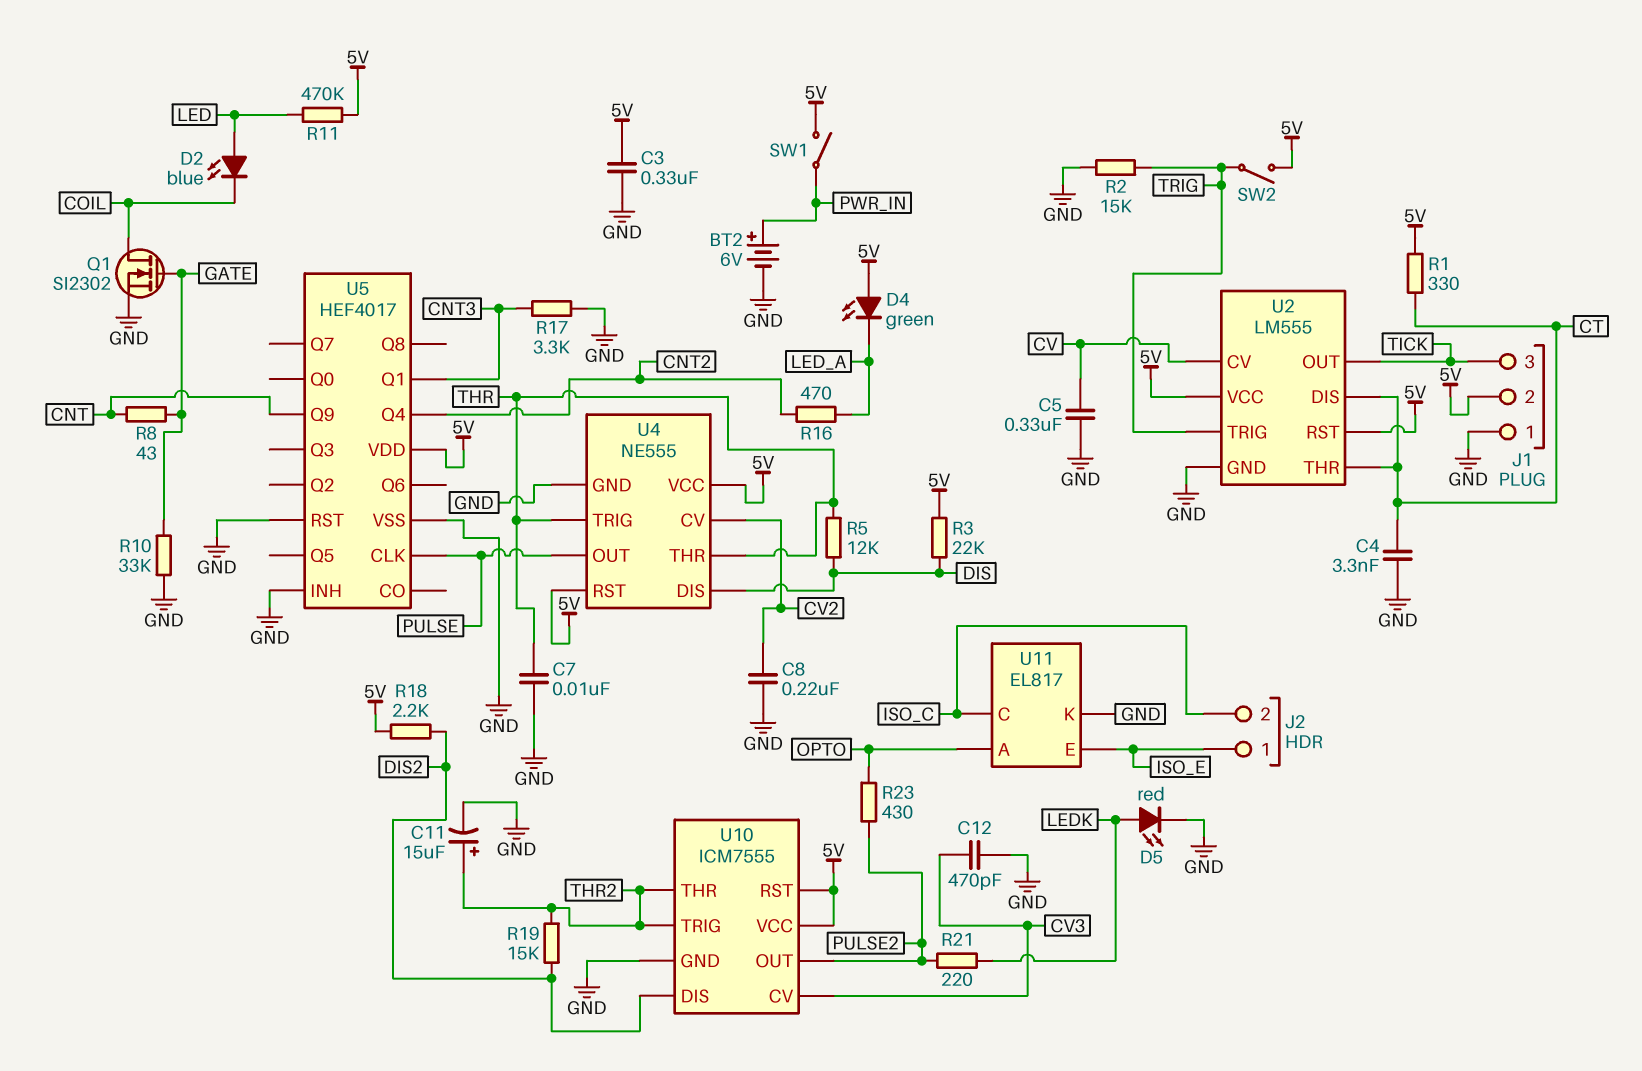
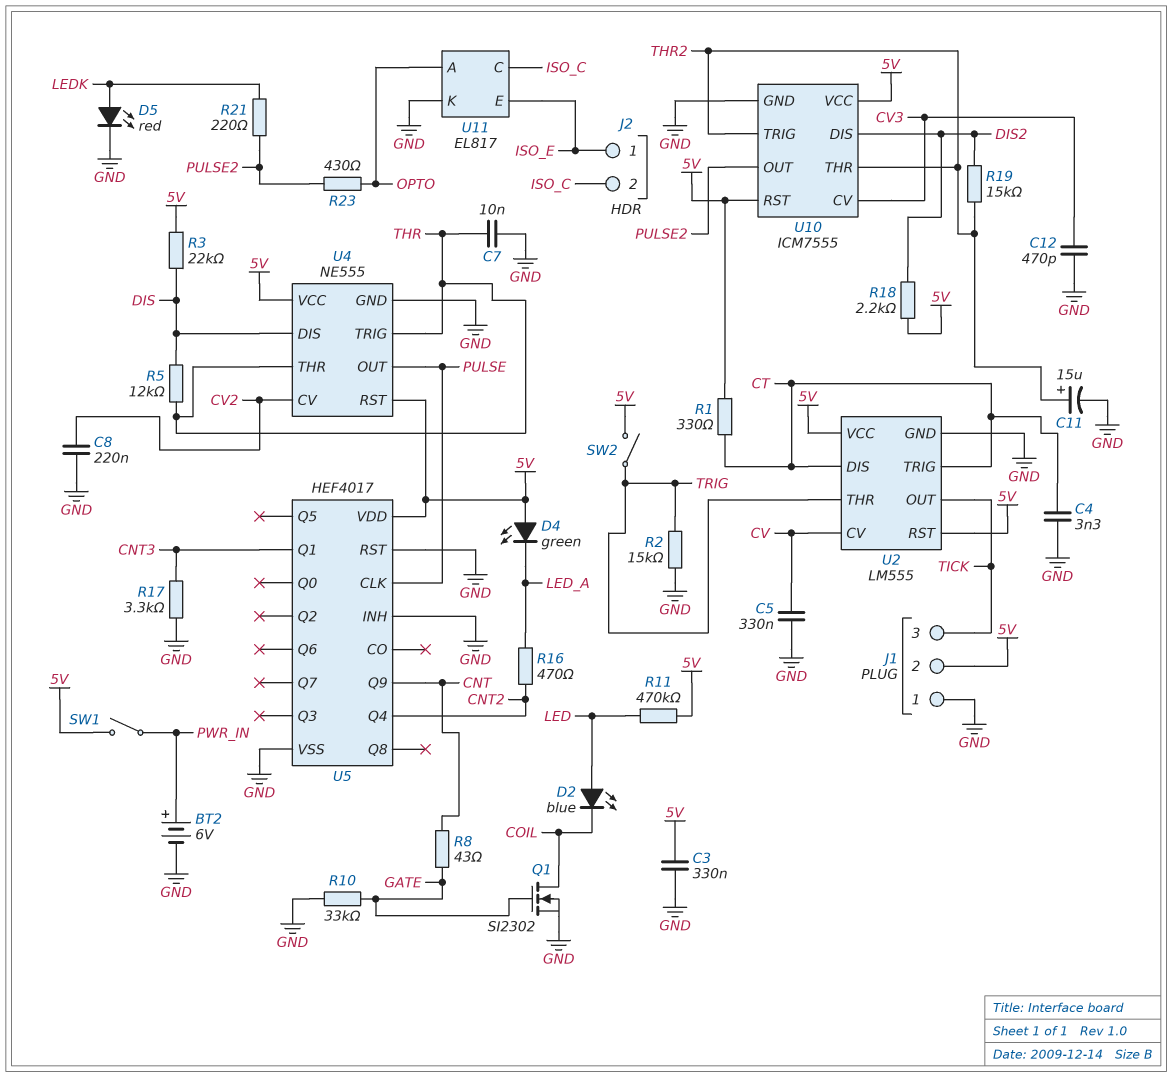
U2 pin THR: CT -> TRIG
U2 pin TRIG: TRIG -> CT

